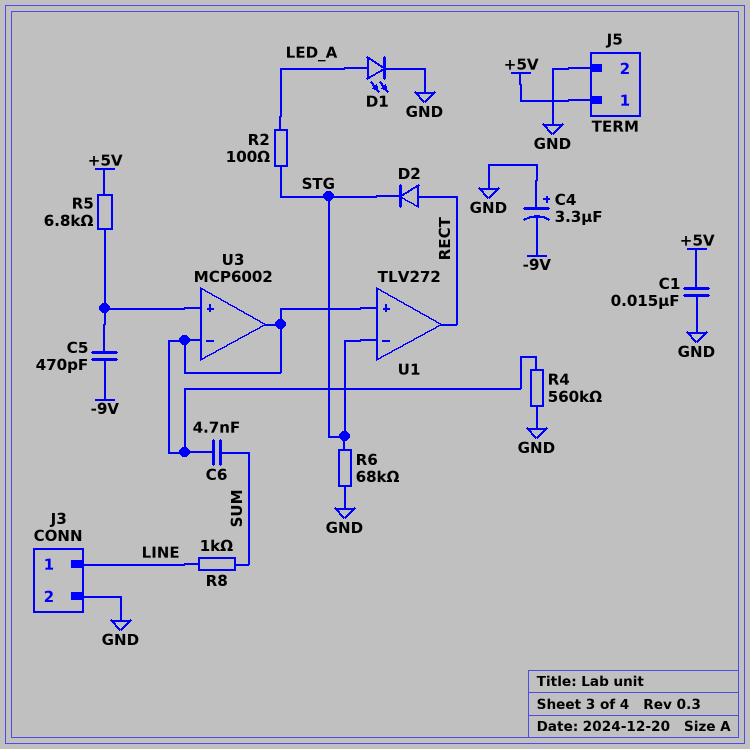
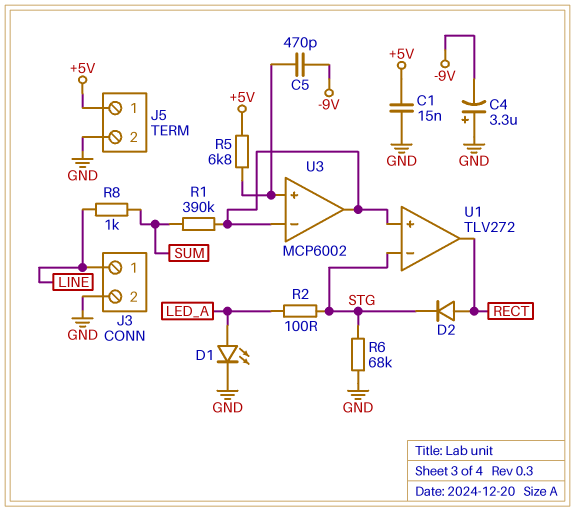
C6: 4.7nF (SUM, U1/in+) -> none
R1: none -> 390k (SUM, U1/in+)
R4: 560k (GND, U1/in+) -> none

